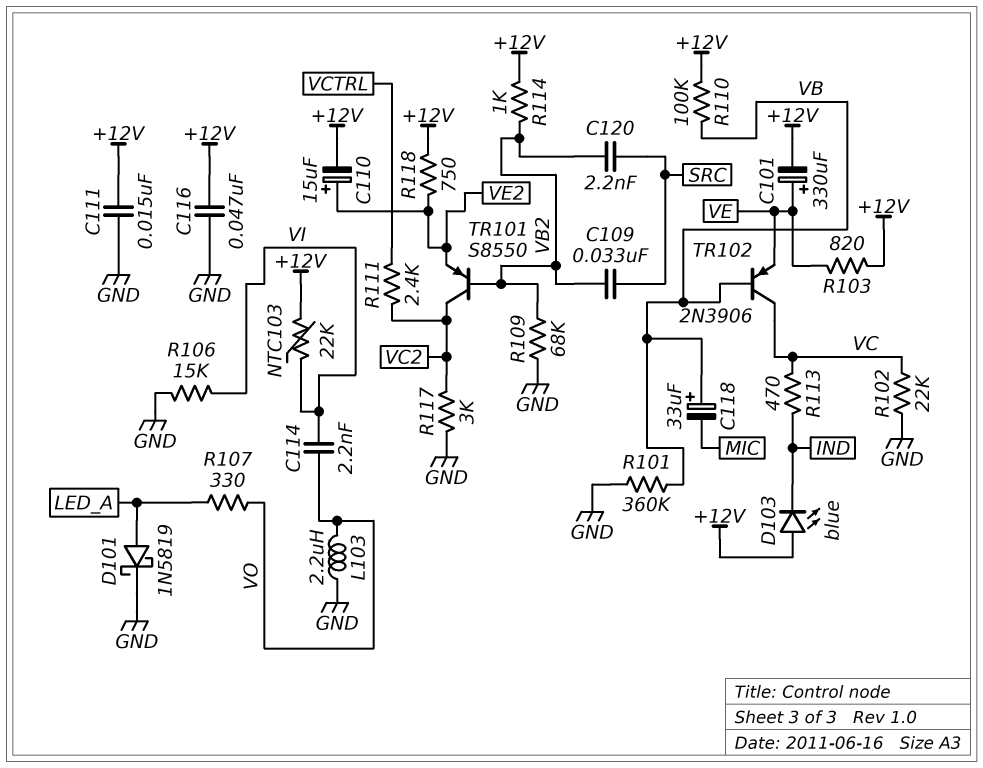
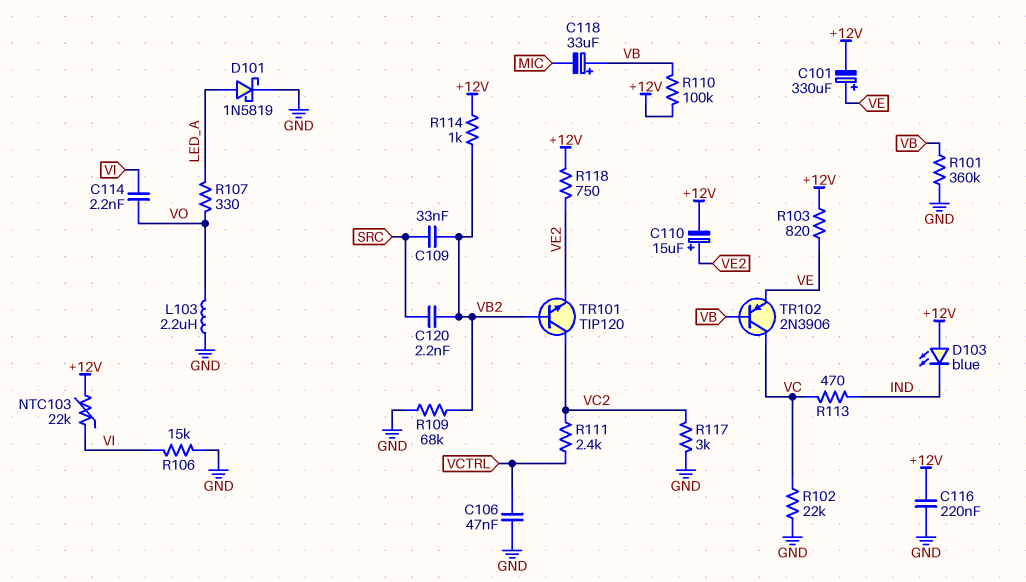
C106: none -> 47nF (GND, VCTRL)
C111: 15nF (+12V, GND) -> none
C116: 47nF (+12V, GND) -> 220nF (+12V, GND)
TR101: PNP S8550 (B VB2, C VC2, E VE2) -> NPN TIP120 (B VB2, C VC2, E VE2)

